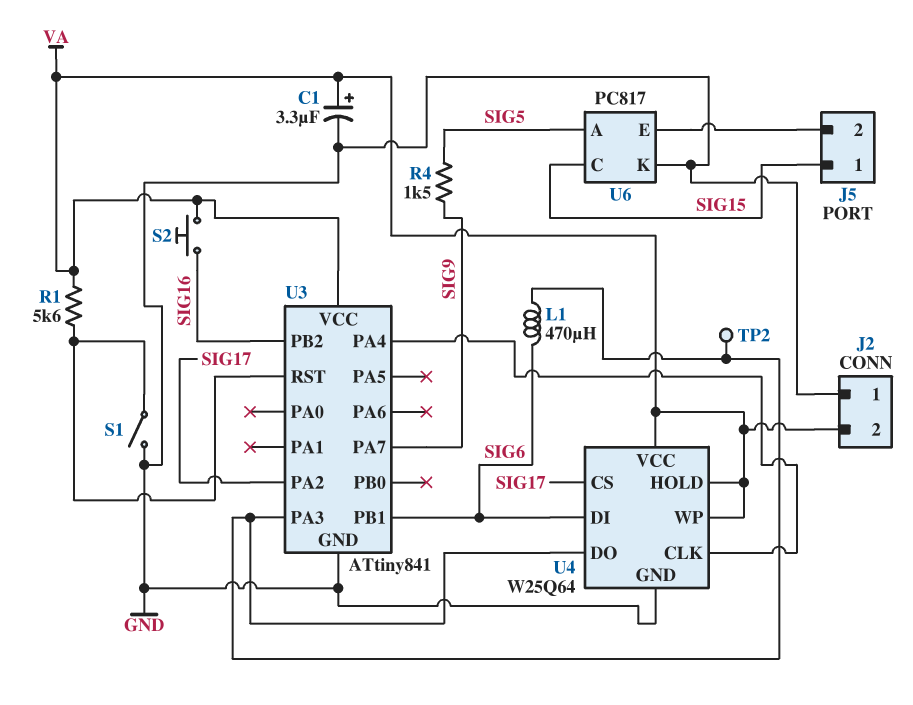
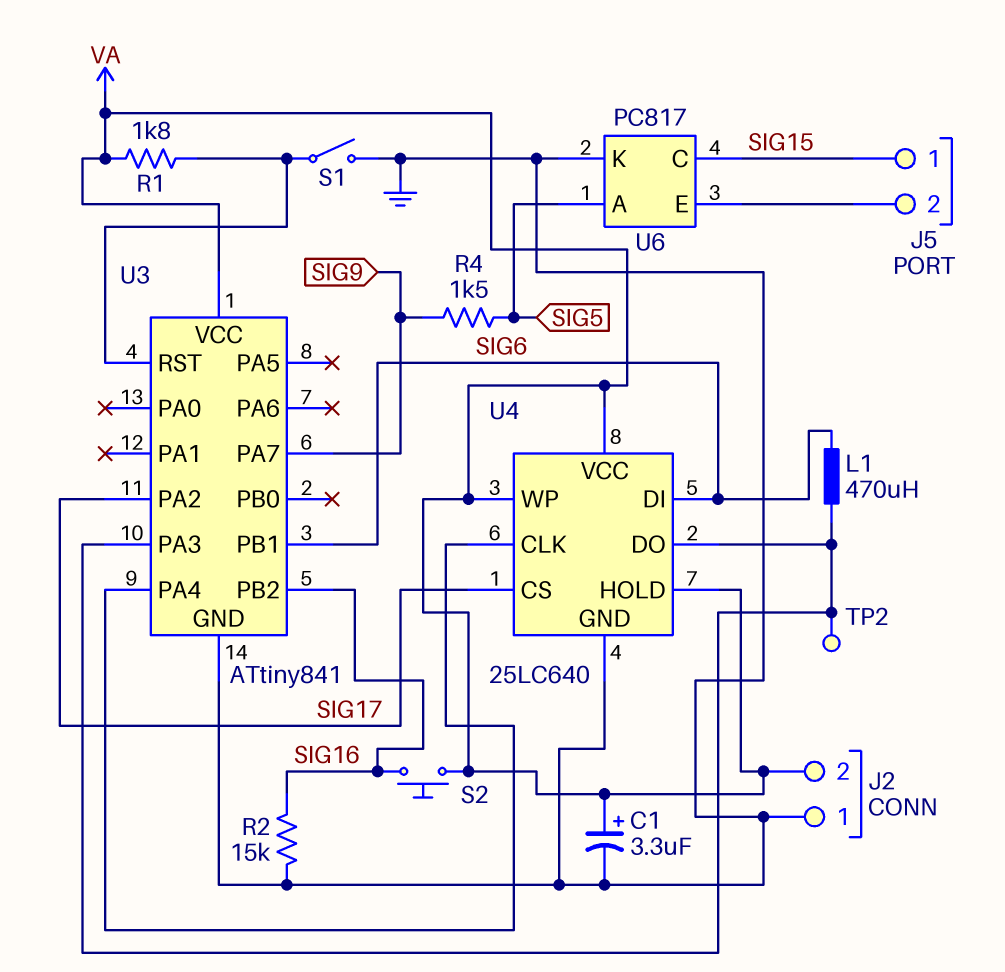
R1: 5.6k (U3/RST, VA) -> 1.8k (U3/RST, VA)
R2: none -> 15k (GND, SIG16)
U4: W25Q64 -> 25LC640

